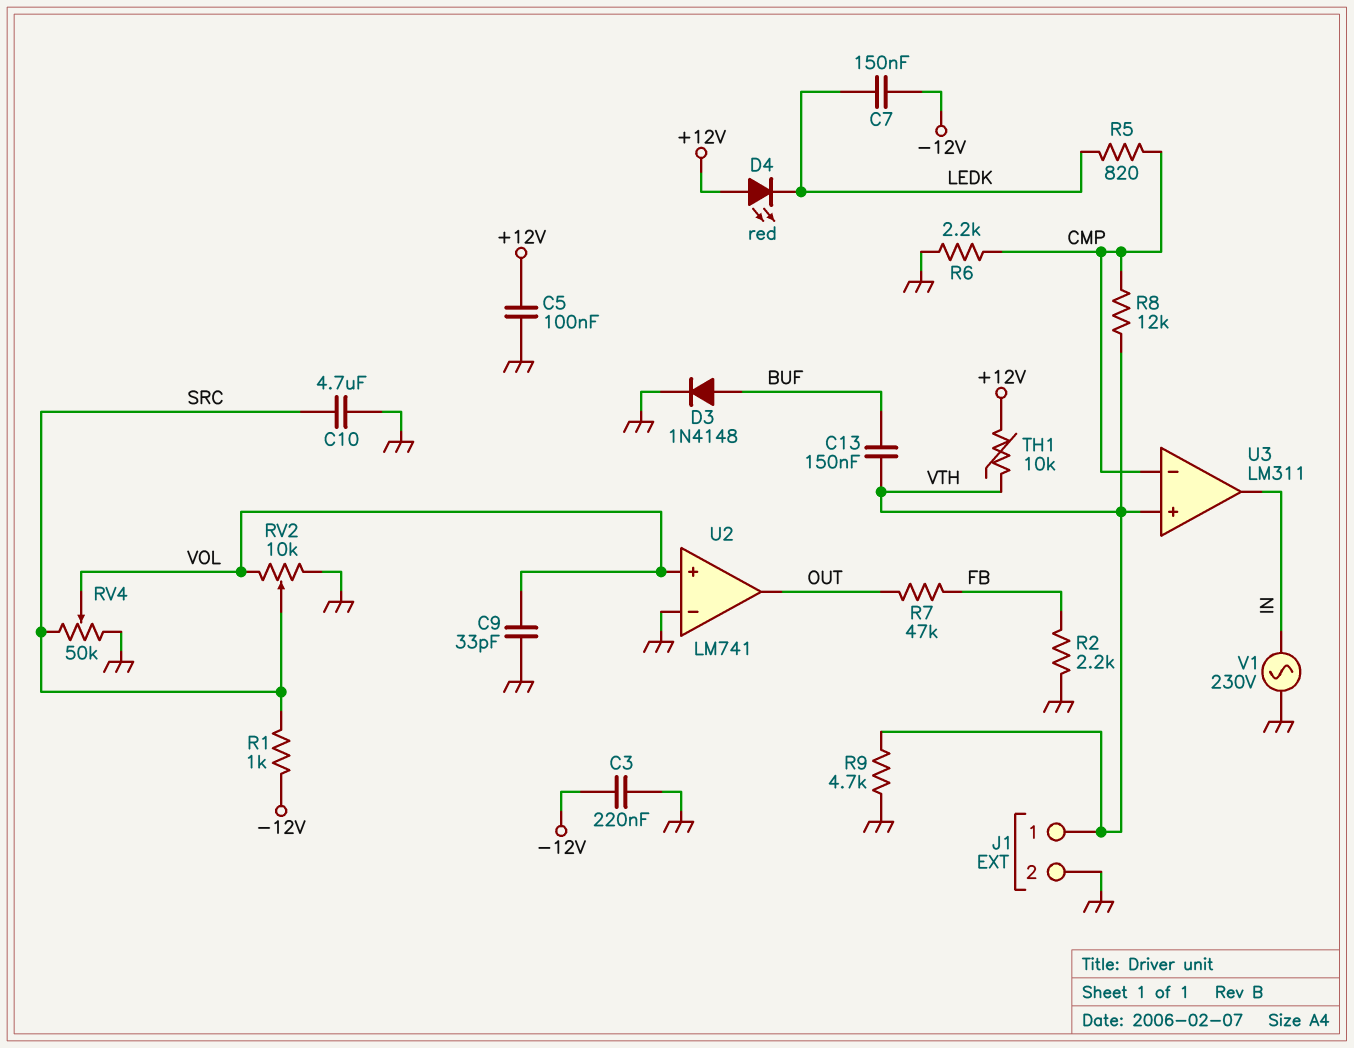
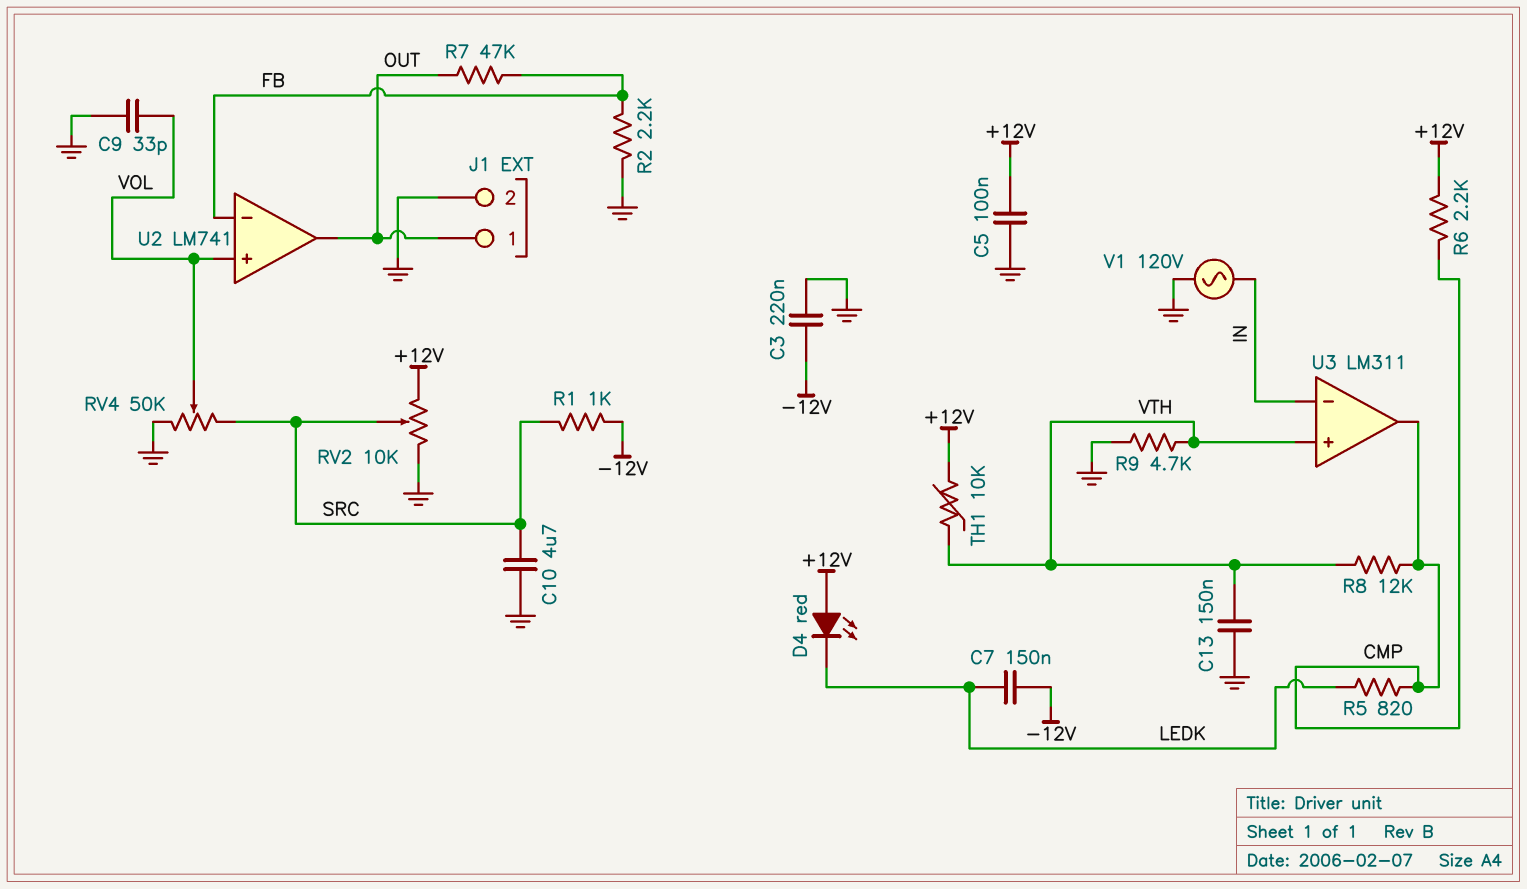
C13: 150nF (BUF, VTH) -> 150nF (GND, VTH)
D3: diode 1N4148 (A BUF, K GND) -> none
J1 pin 1: VTH -> OUT
R6: 2.2k (CMP, GND) -> 2.2k (+12V, CMP)
RV2: 10k (GND, VOL, wiper SRC) -> 10k (+12V, GND, wiper SRC)
U2 pin in-: GND -> FB
U3 pin in-: CMP -> IN
U3 pin out: IN -> CMP
V1: AC 230V (GND, IN) -> AC 120V (GND, IN)

